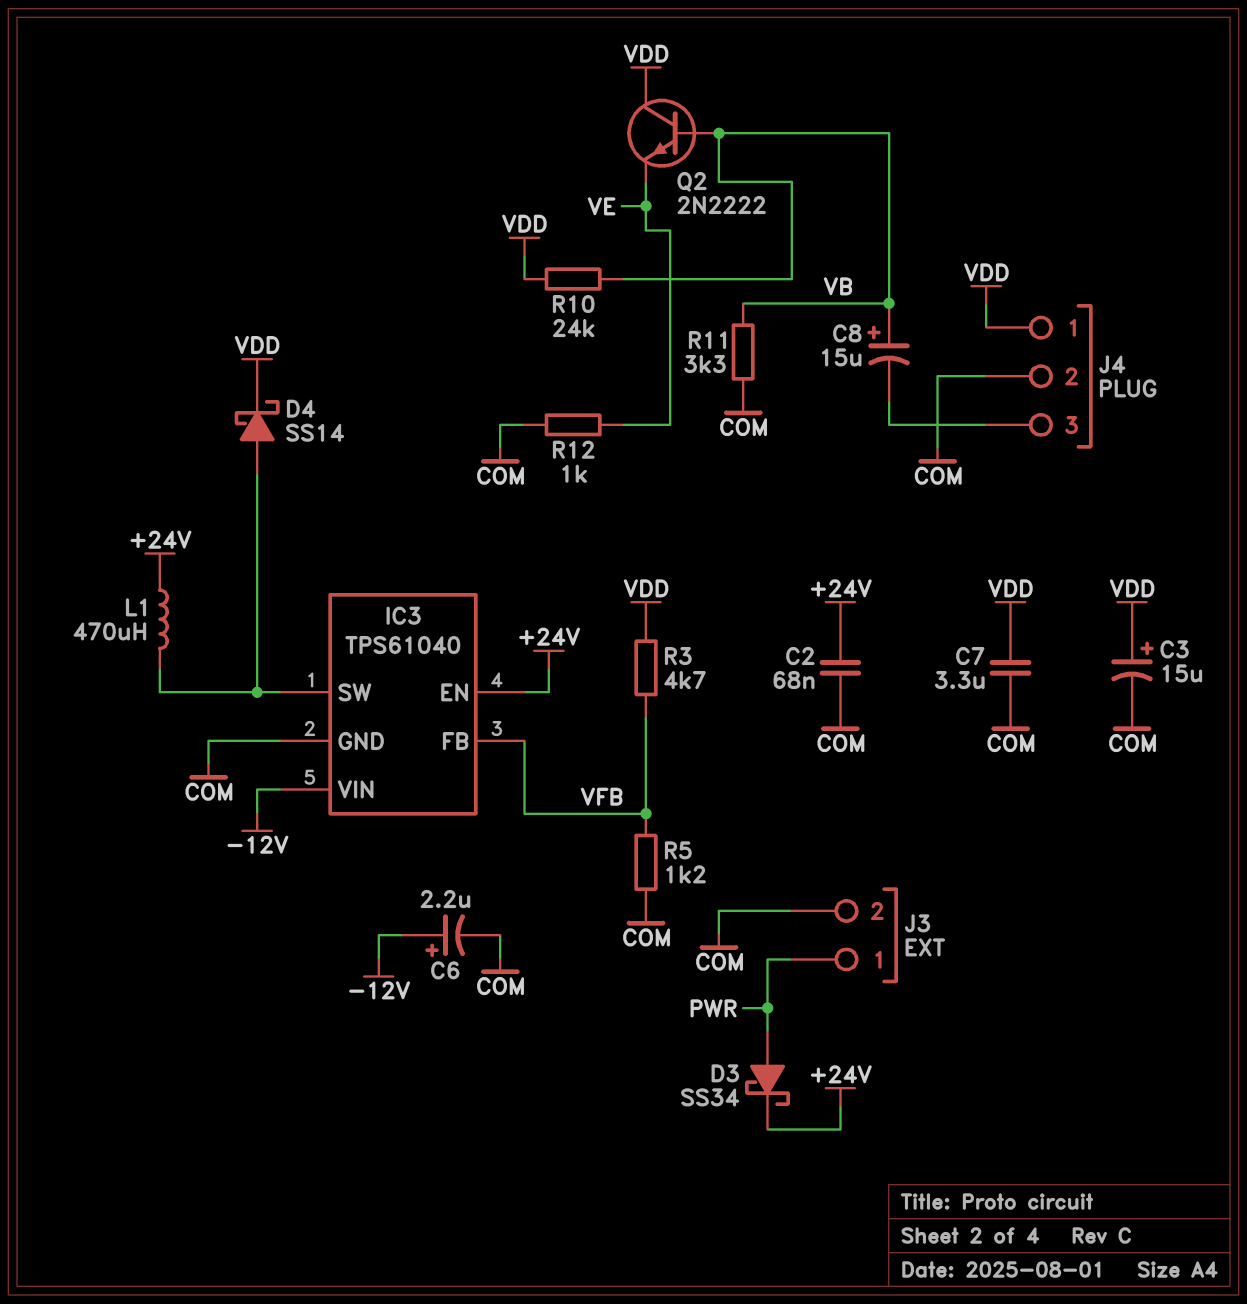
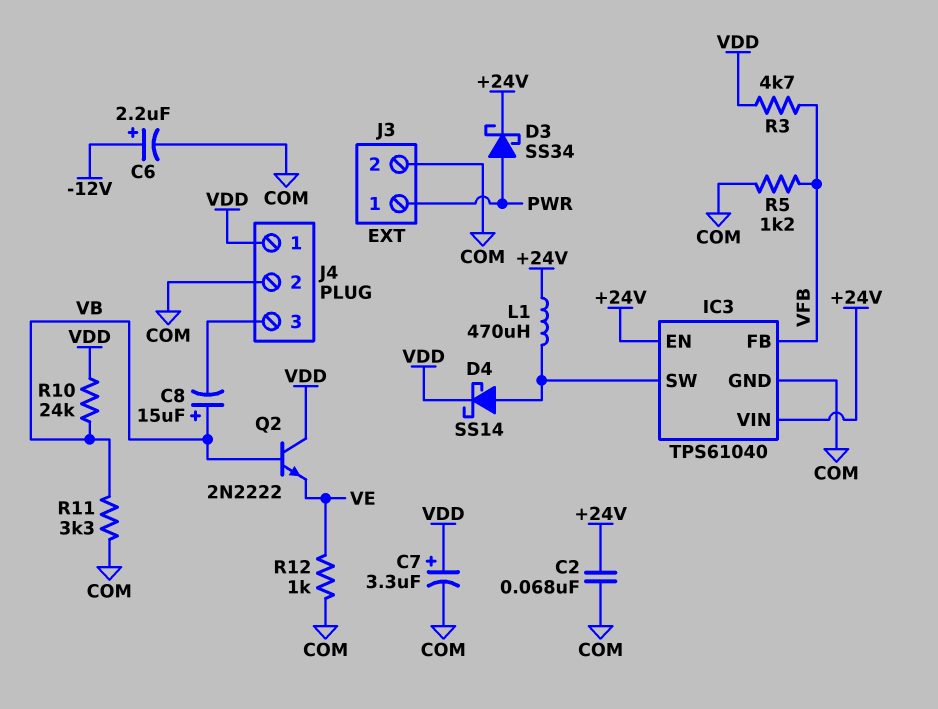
C3: 15uF (plus VDD, minus COM) -> none
C7: 3.3uF (COM, VDD) -> 3.3uF (plus VDD, minus COM)
IC3 pin VIN: -12V -> +24V

